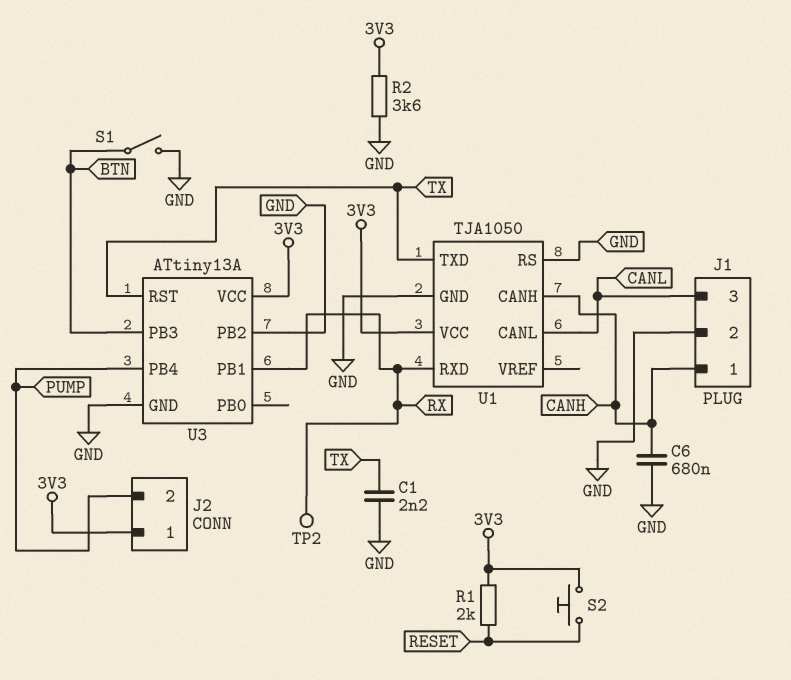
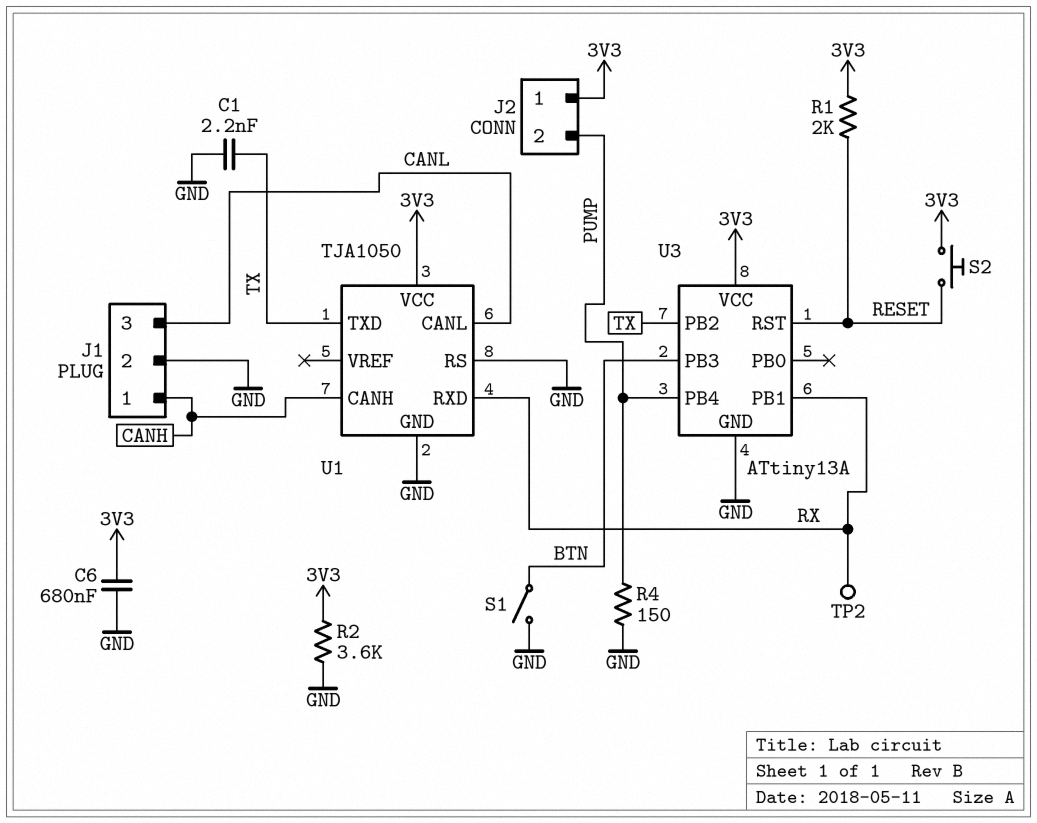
C6: 680nF (CANH, GND) -> 680nF (3V3, GND)
R4: none -> 150 (GND, PUMP)
U3 pin PB2: GND -> TX
U3 pin RST: TX -> RESET

